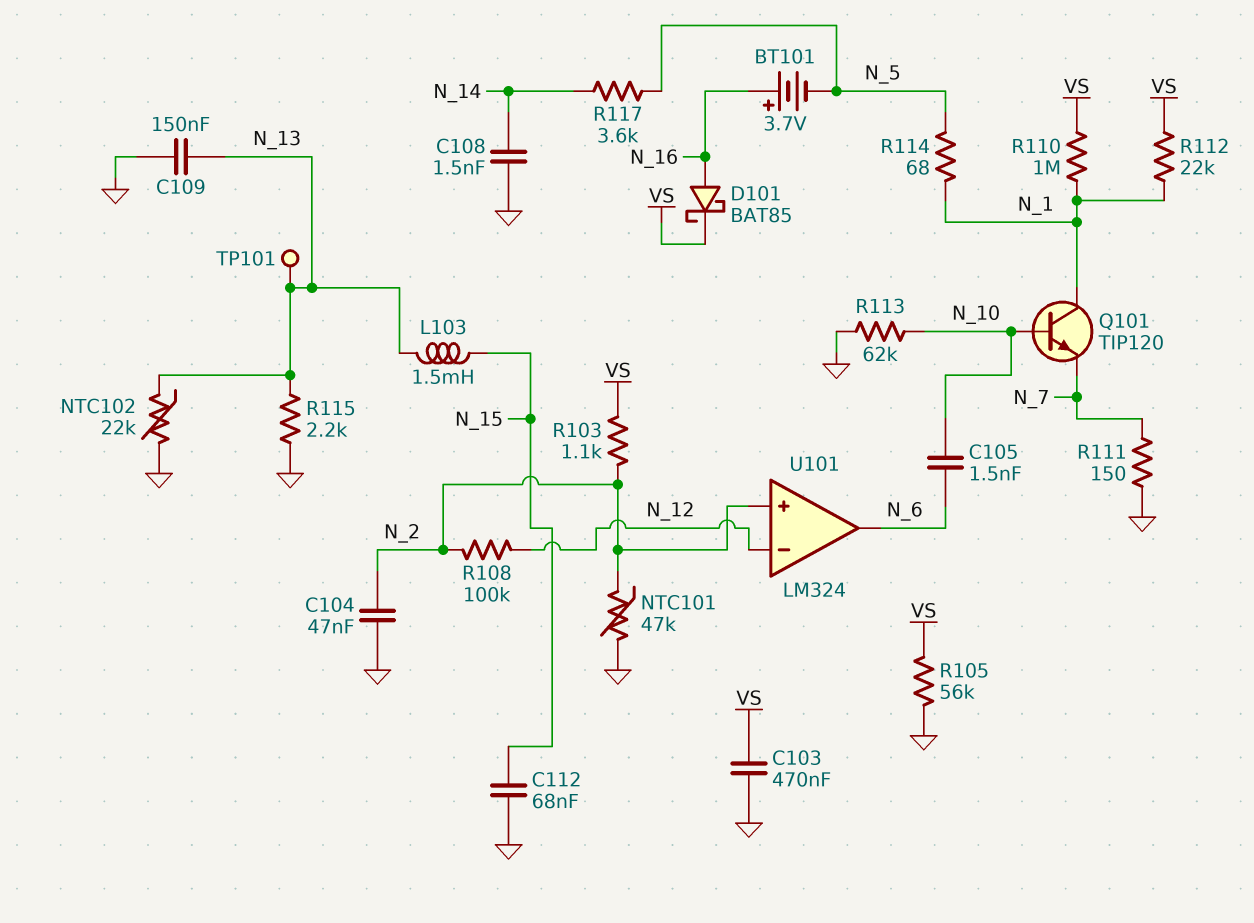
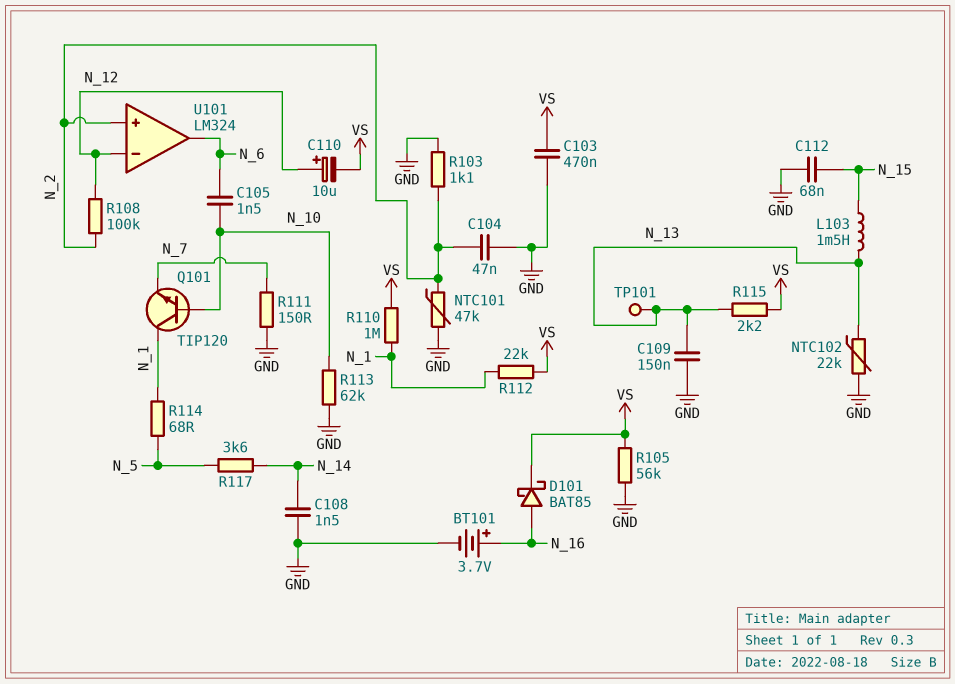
BT101: 3.7V (plus N_16, minus N_5) -> 3.7V (plus N_16, minus GND)
C110: none -> 10uF (plus N_12, minus VS)
R103: 1.1k (N_2, VS) -> 1.1k (GND, N_2)
R115: 2.2k (GND, N_13) -> 2.2k (N_13, VS)

